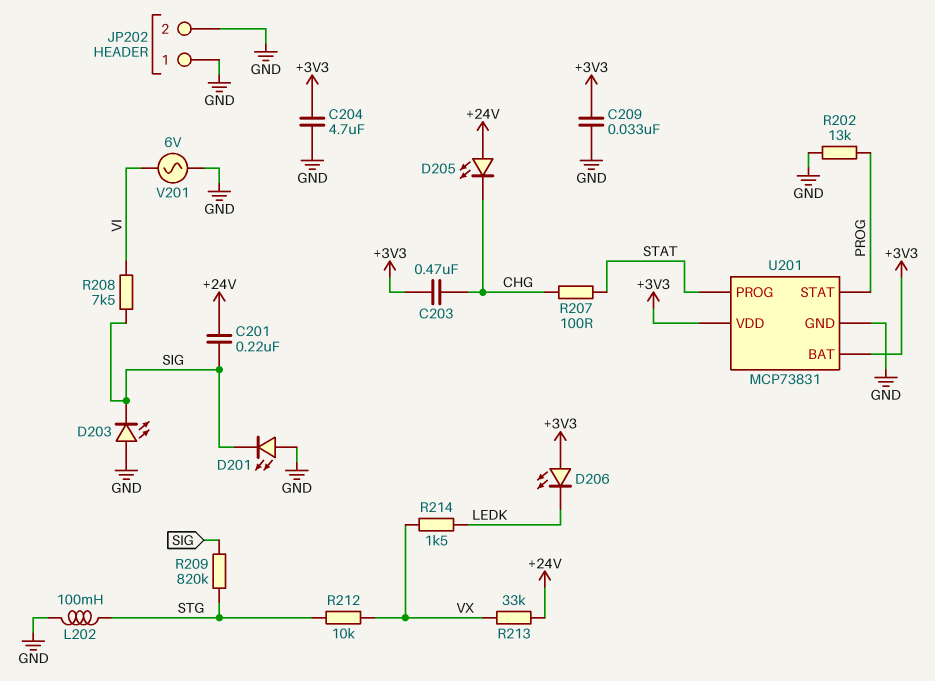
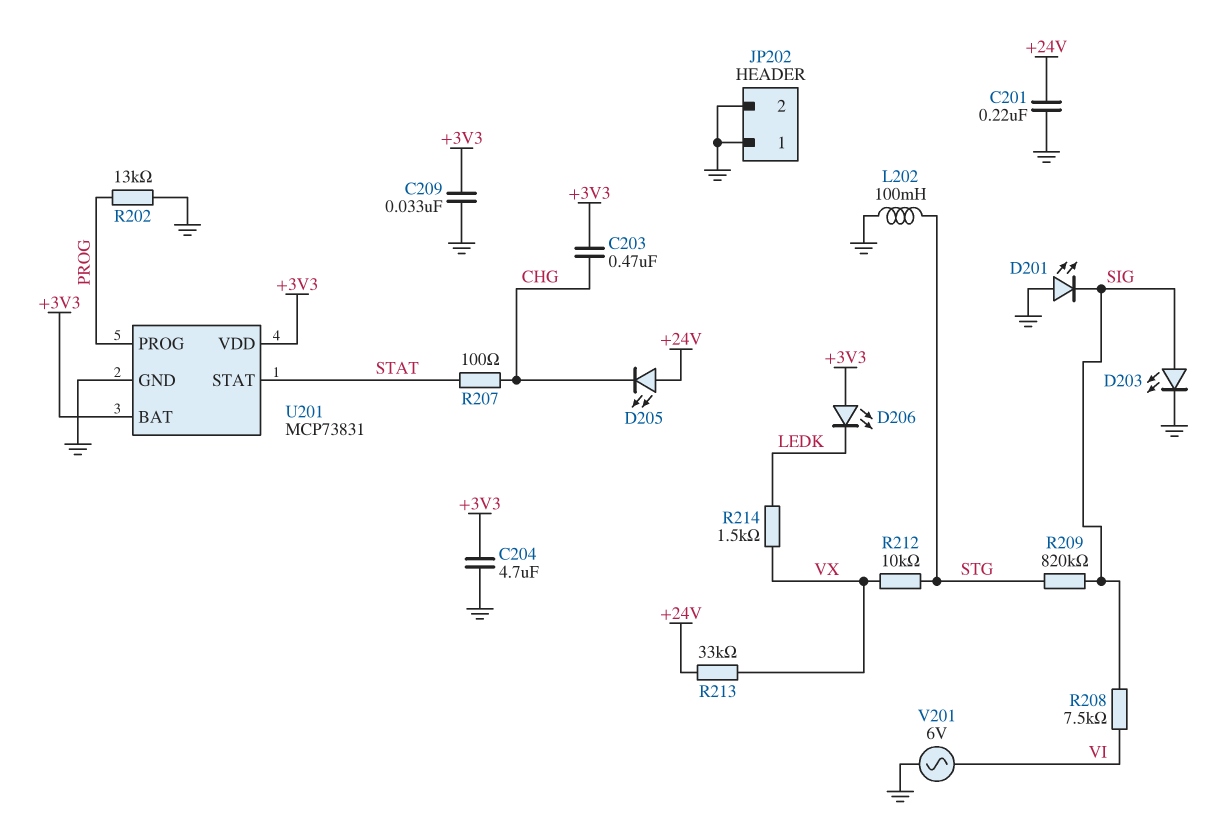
C201: 220nF (+24V, SIG) -> 220nF (+24V, GND)
D203: LED (A GND, K SIG) -> LED (A SIG, K GND)
U201 pin PROG: STAT -> PROG
U201 pin STAT: PROG -> STAT

